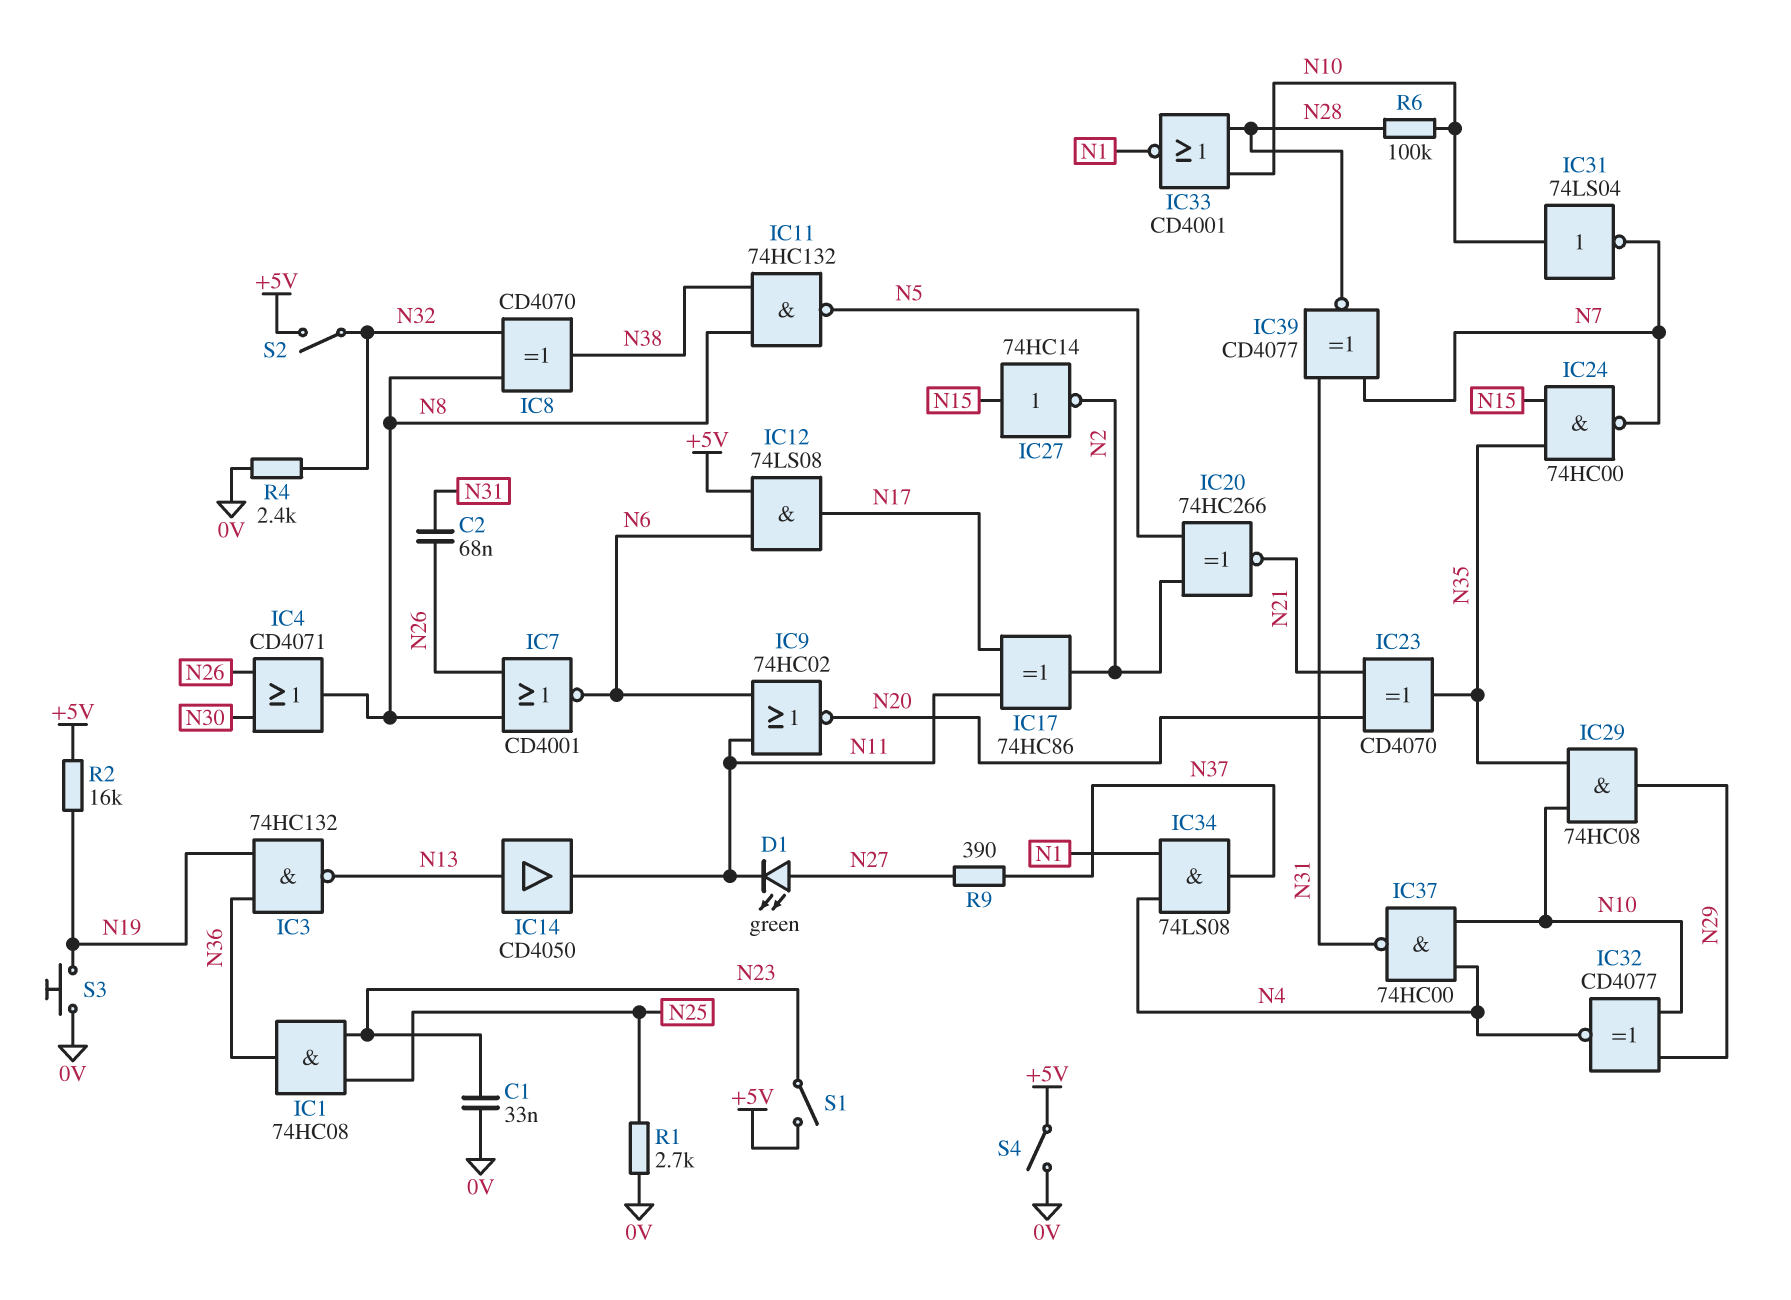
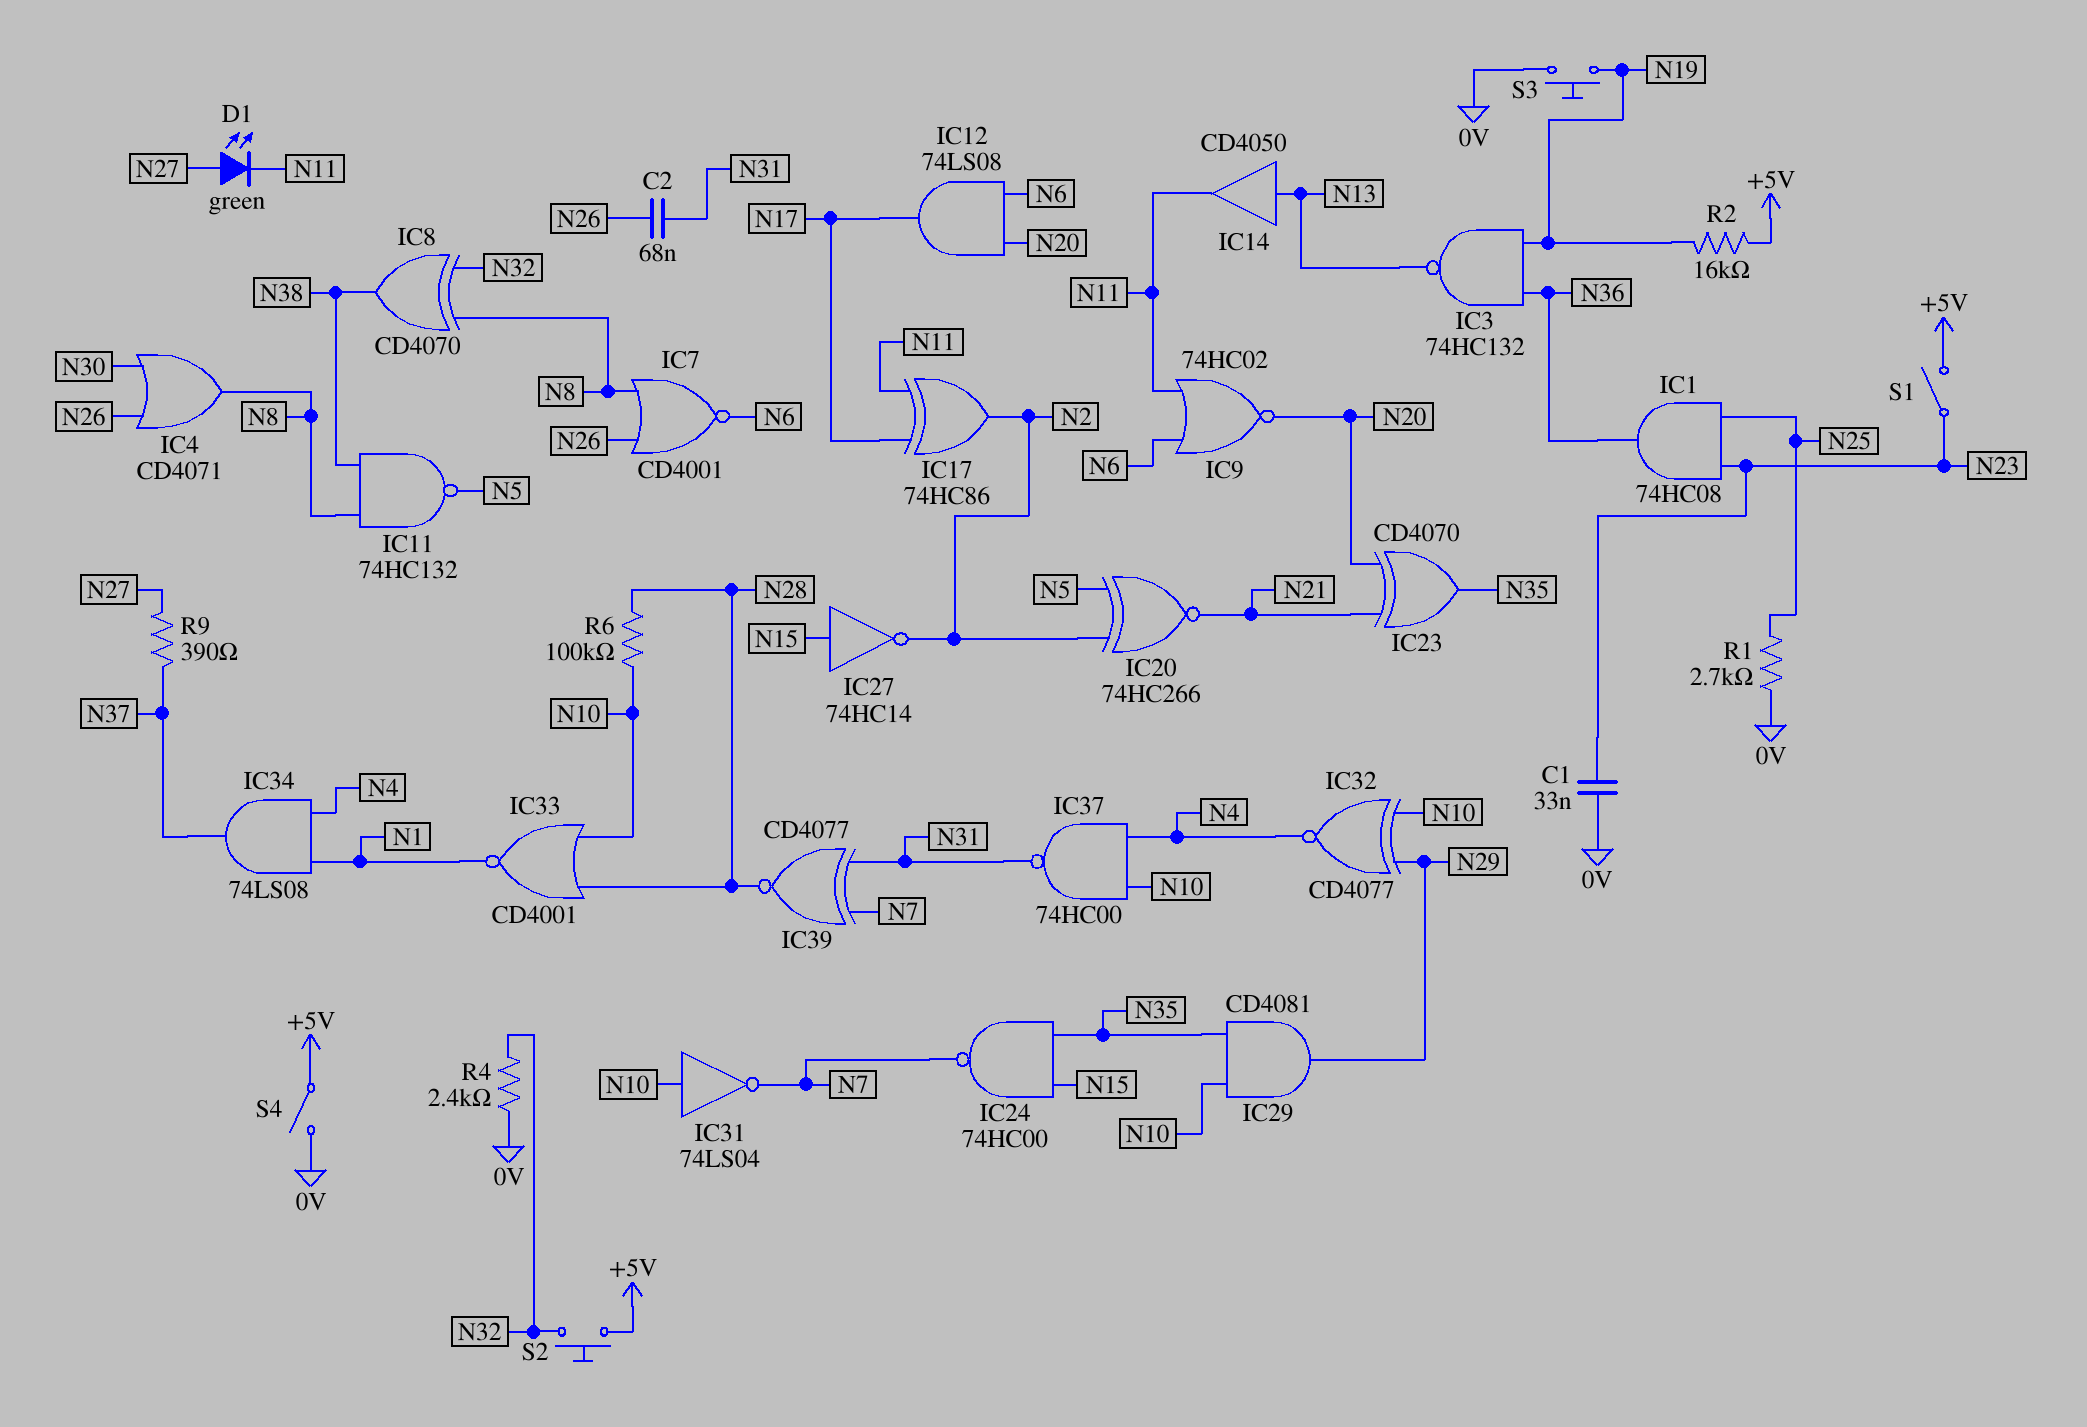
IC12: AND 74LS08 (in +5V, in N6, out N17) -> AND 74LS08 (in N6, in N20, out N17)
IC29: AND 74HC08 (in N10, in N35, out N29) -> AND CD4081 (in N10, in N35, out N29)
S2: switch (+5V, N32) -> button (+5V, N32)

